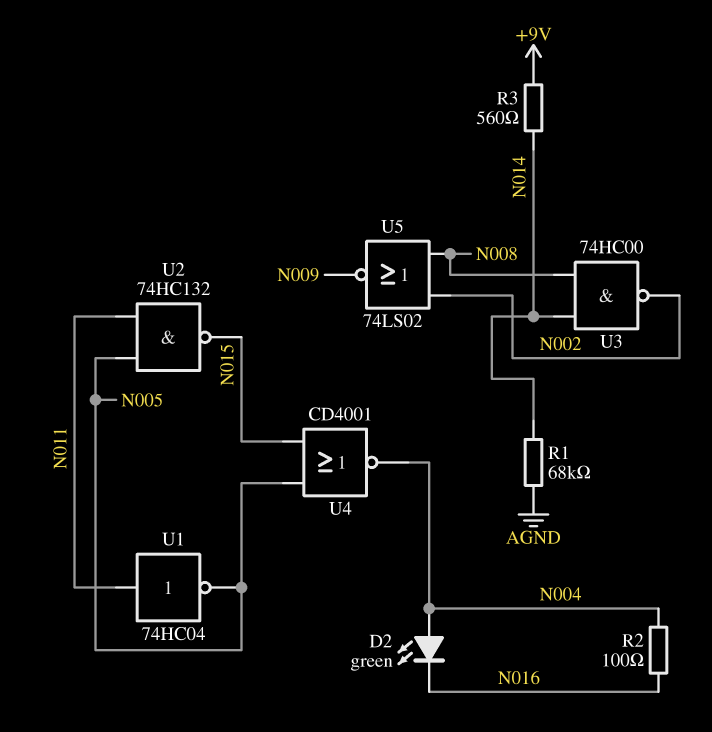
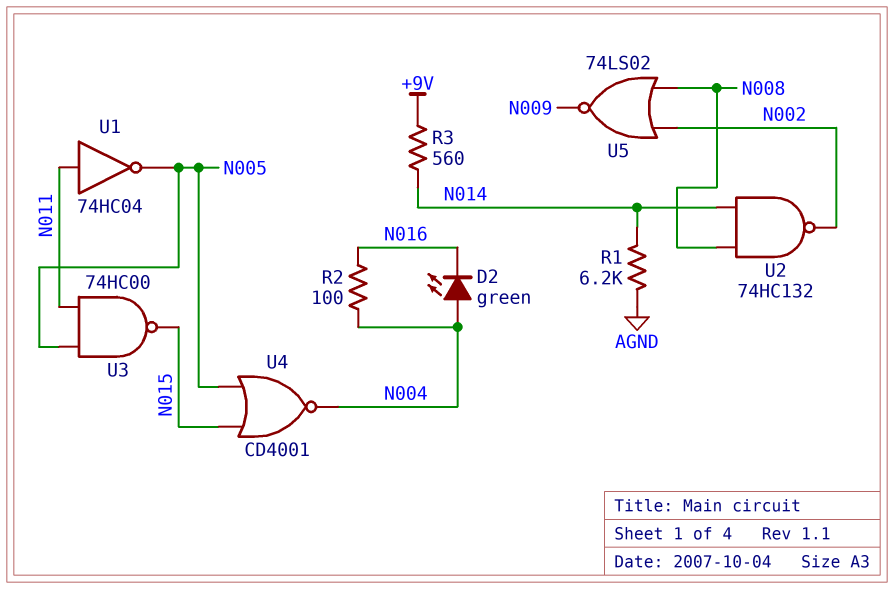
R1: 68k (AGND, N014) -> 6.2k (AGND, N014)
U2: NAND 74HC132 (in N005, in N011, out N015) -> NAND 74HC132 (in N008, in N014, out N002)
U3: NAND 74HC00 (in N008, in N014, out N002) -> NAND 74HC00 (in N005, in N011, out N015)

